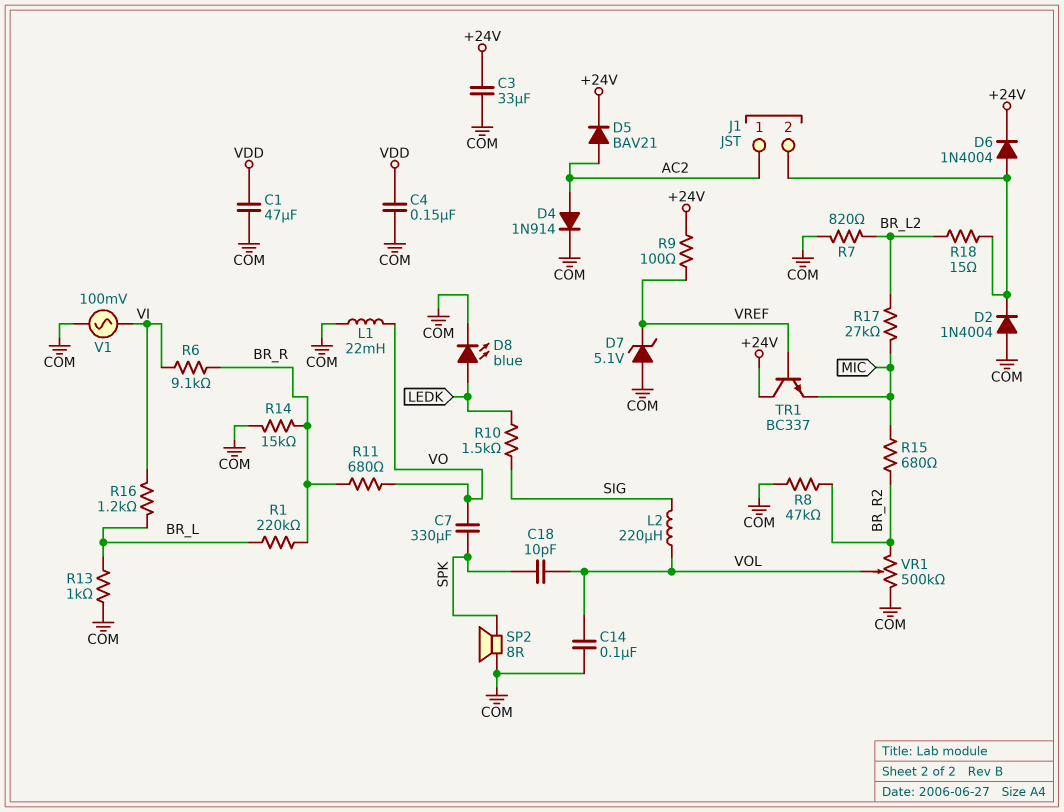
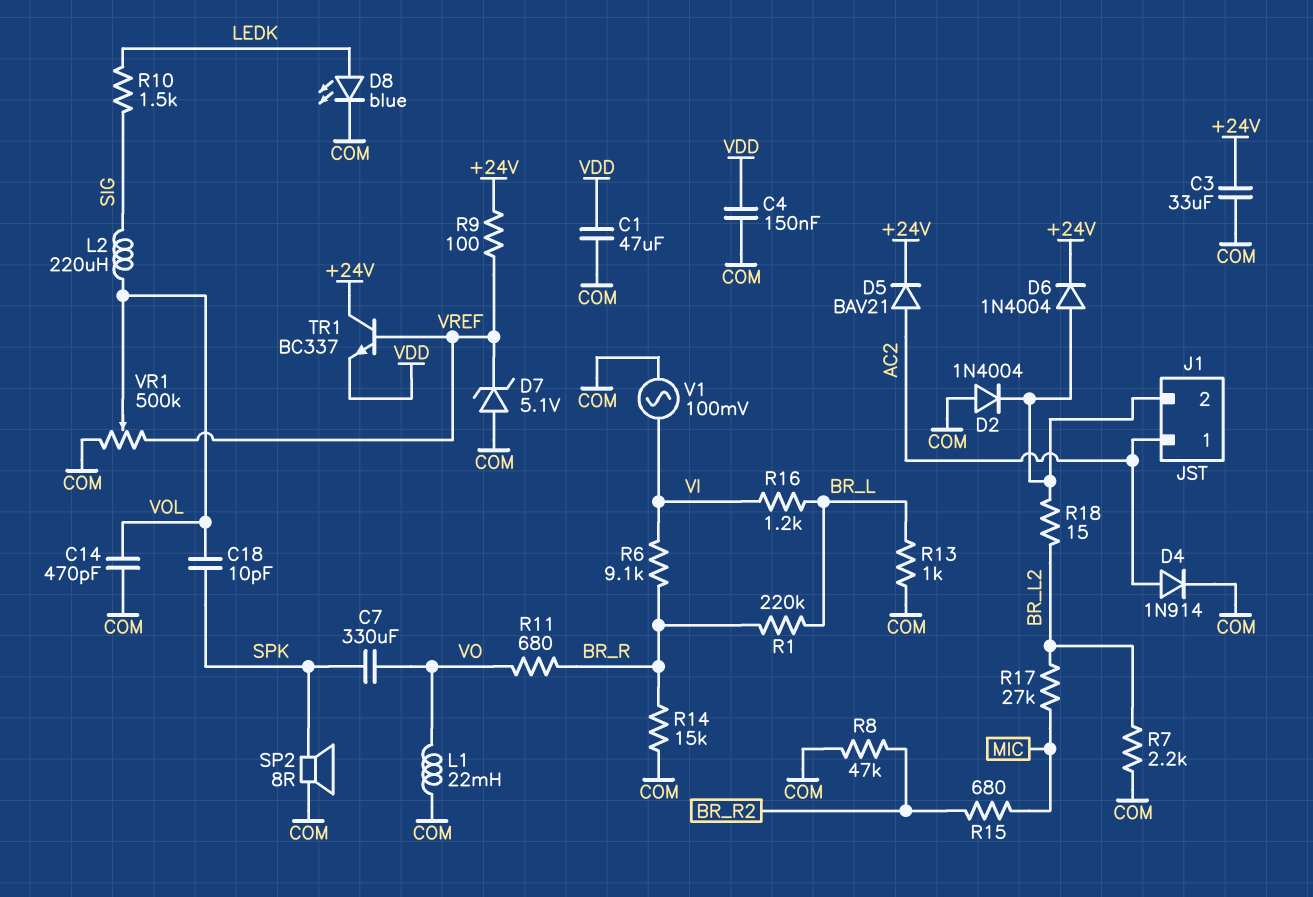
C14: 100nF (COM, VOL) -> 470pF (COM, VOL)
R7: 820 (BR_L2, COM) -> 2.2k (BR_L2, COM)
TR1: NPN BC337 (B VREF, C +24V, E MIC) -> NPN BC337 (B VREF, C +24V, E VDD)
VR1: 500k (BR_R2, COM, wiper VOL) -> 500k (COM, VREF, wiper VOL)

